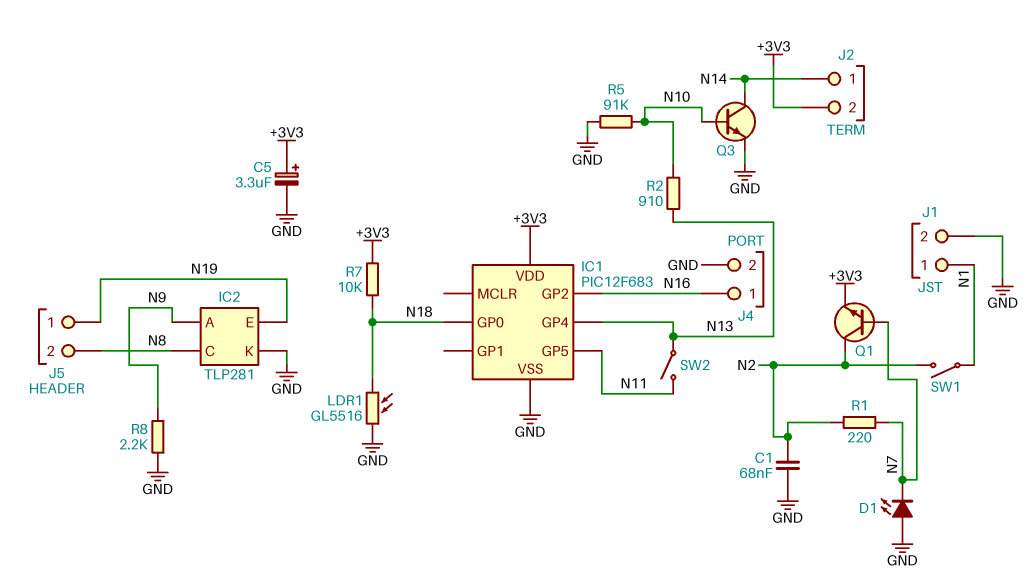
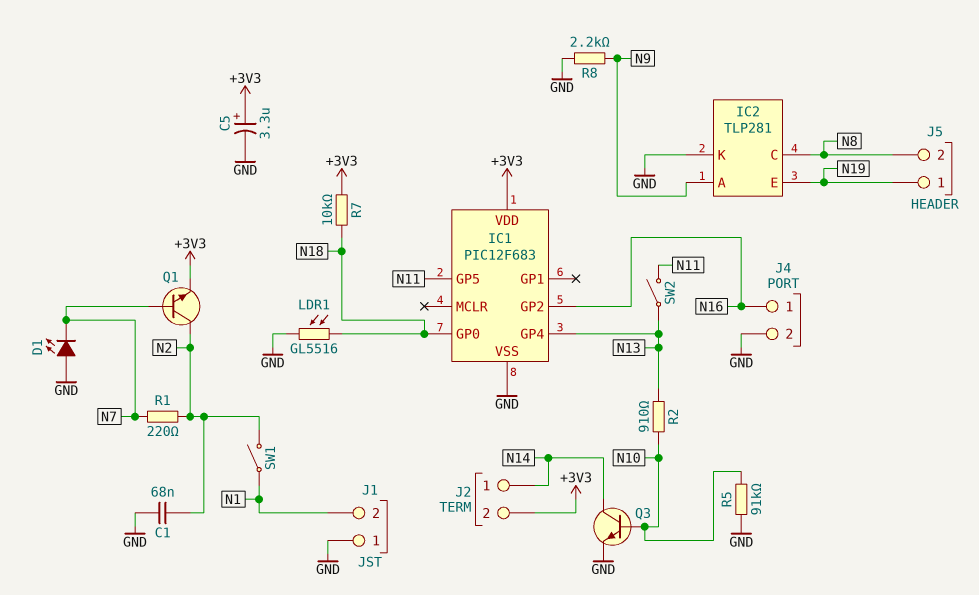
J1 pin 1: N1 -> GND
J1 pin 2: GND -> N1

